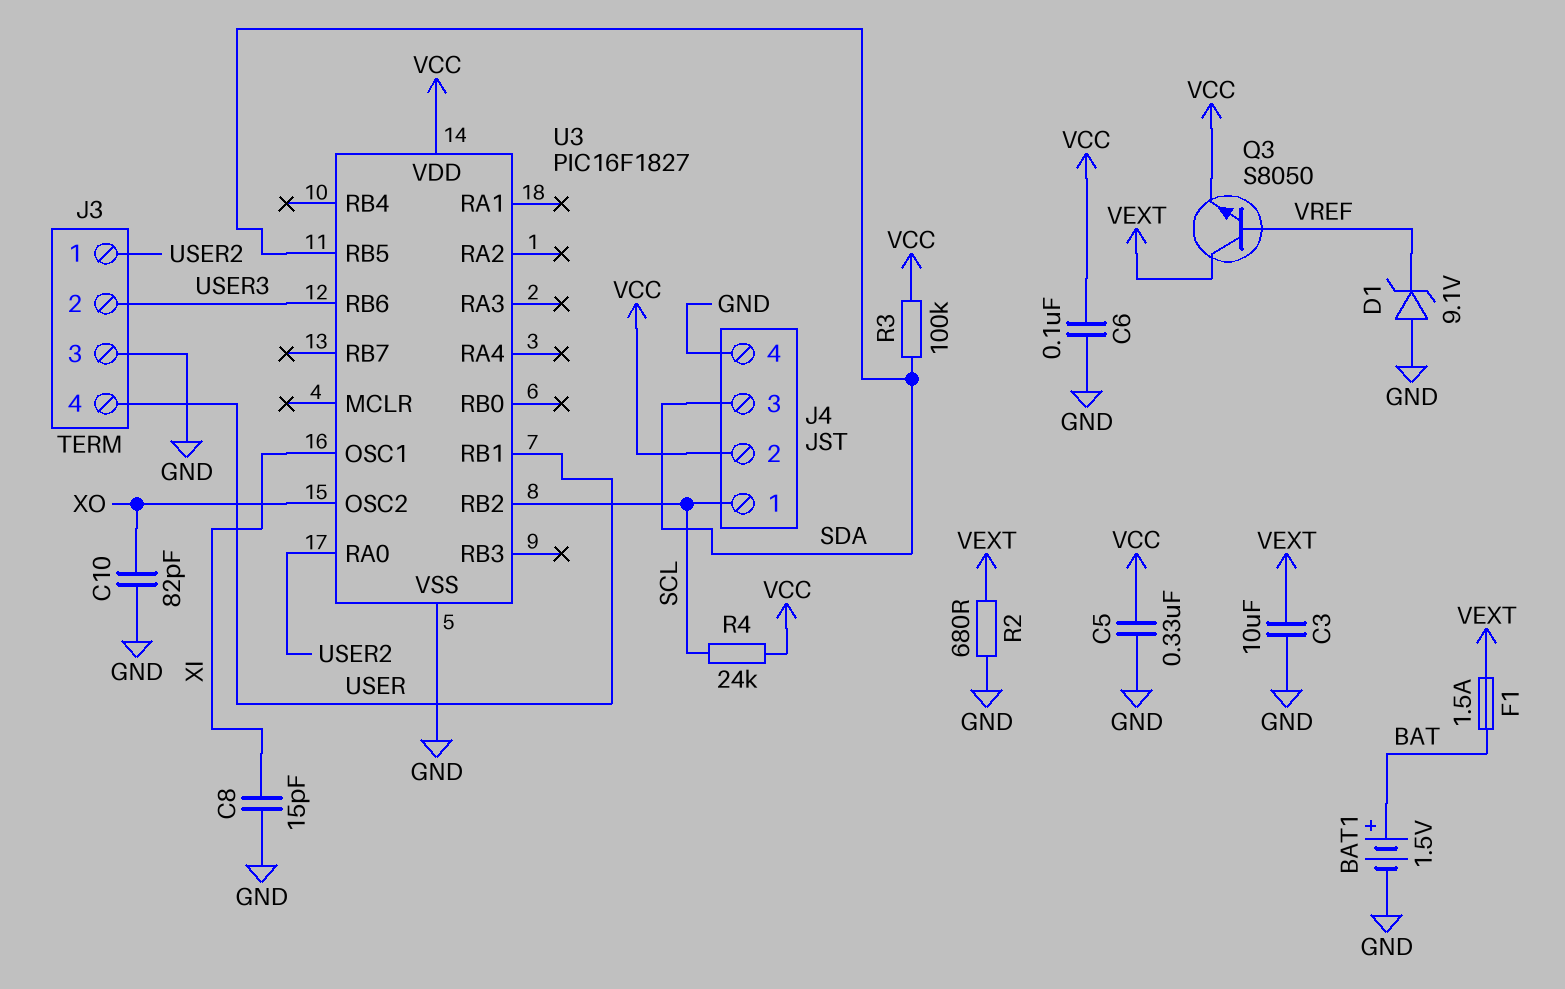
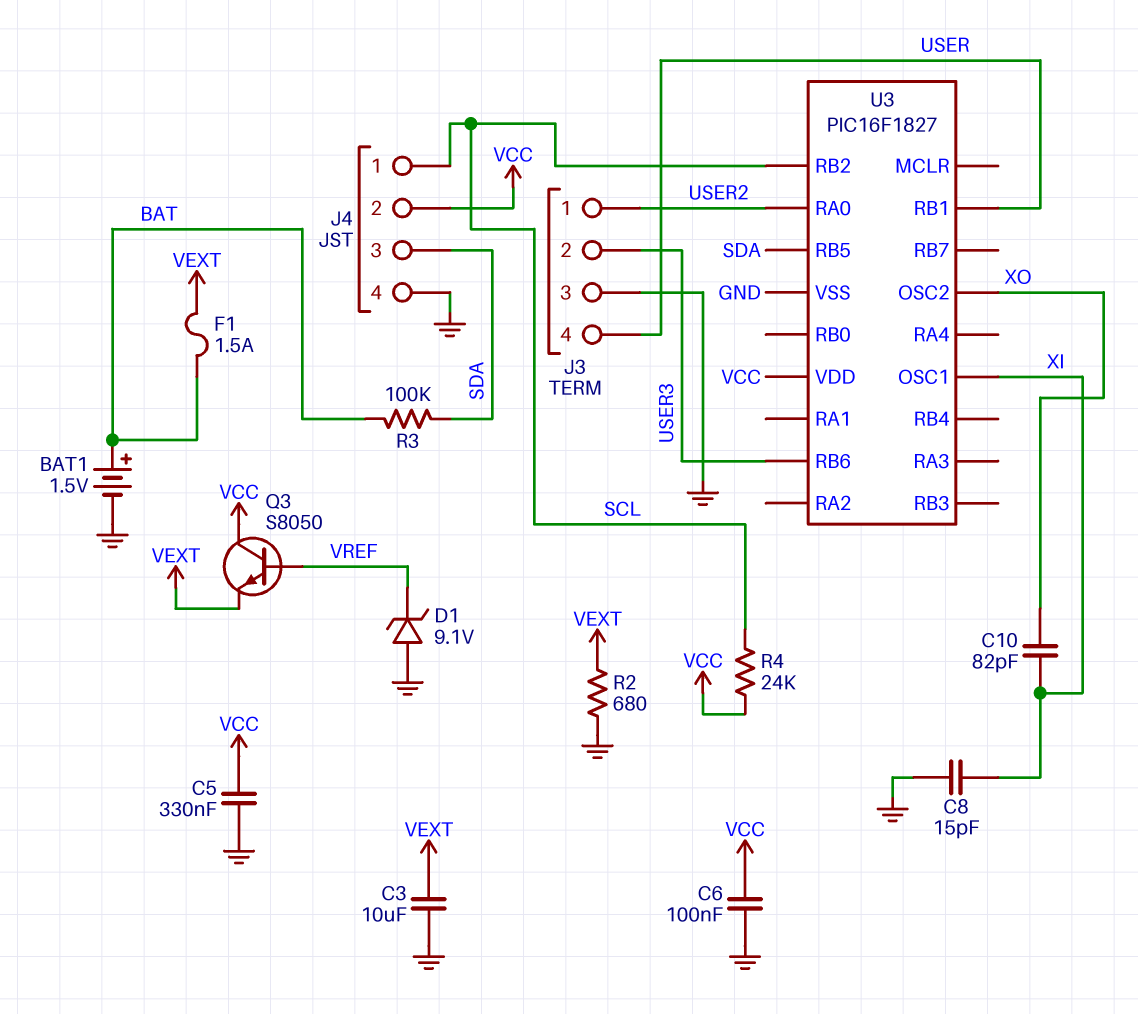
C10: 82pF (GND, XO) -> 82pF (XI, XO)
Q3: NPN S8050 (B VREF, C VEXT, E VCC) -> NPN S8050 (B VREF, C VCC, E VEXT)
R3: 100k (SDA, VCC) -> 100k (BAT, SDA)

